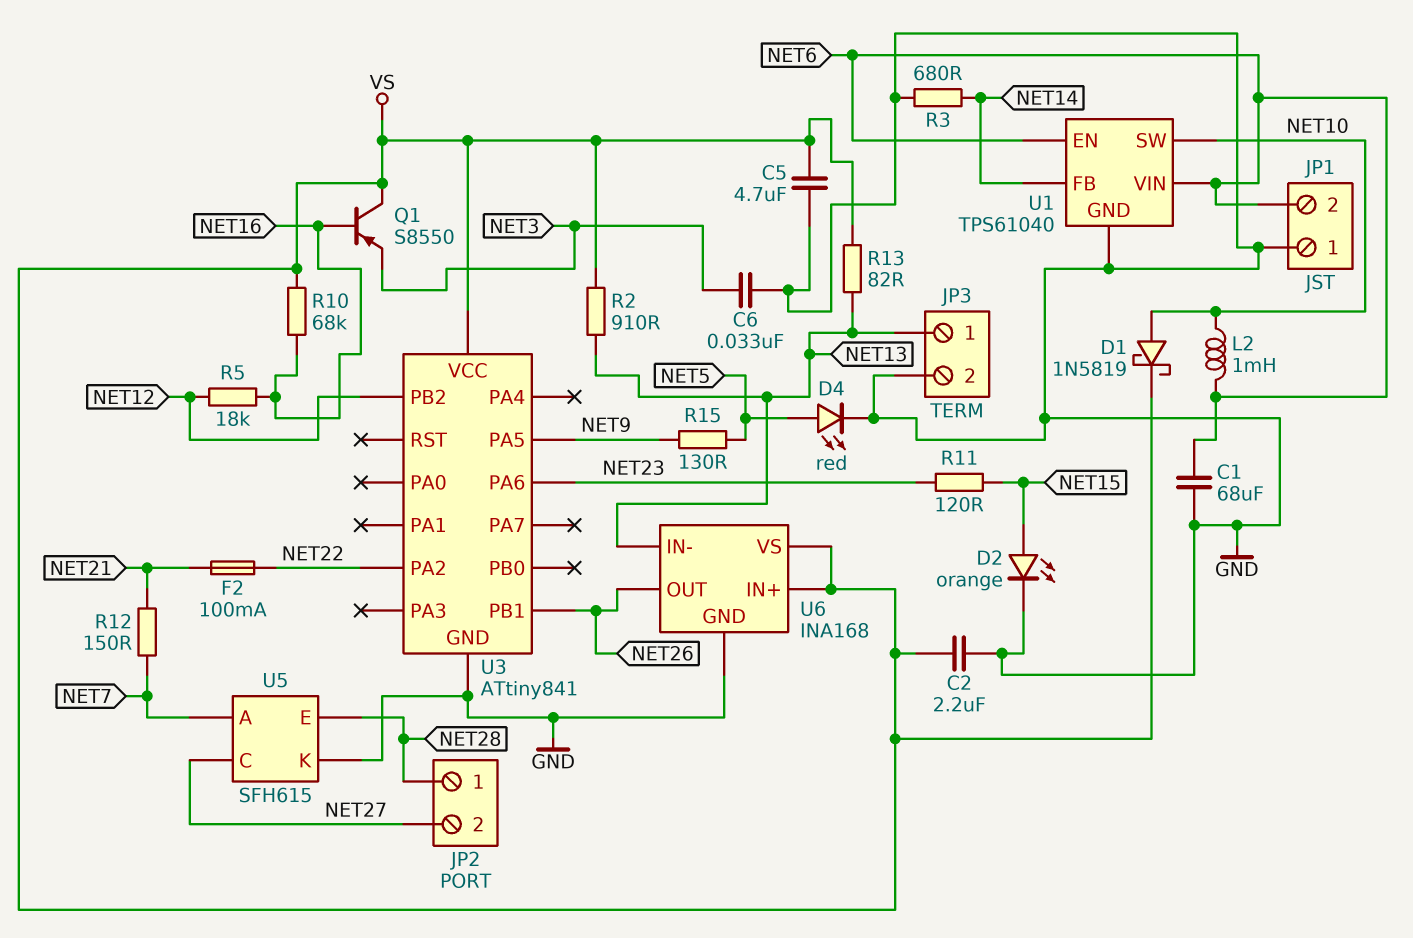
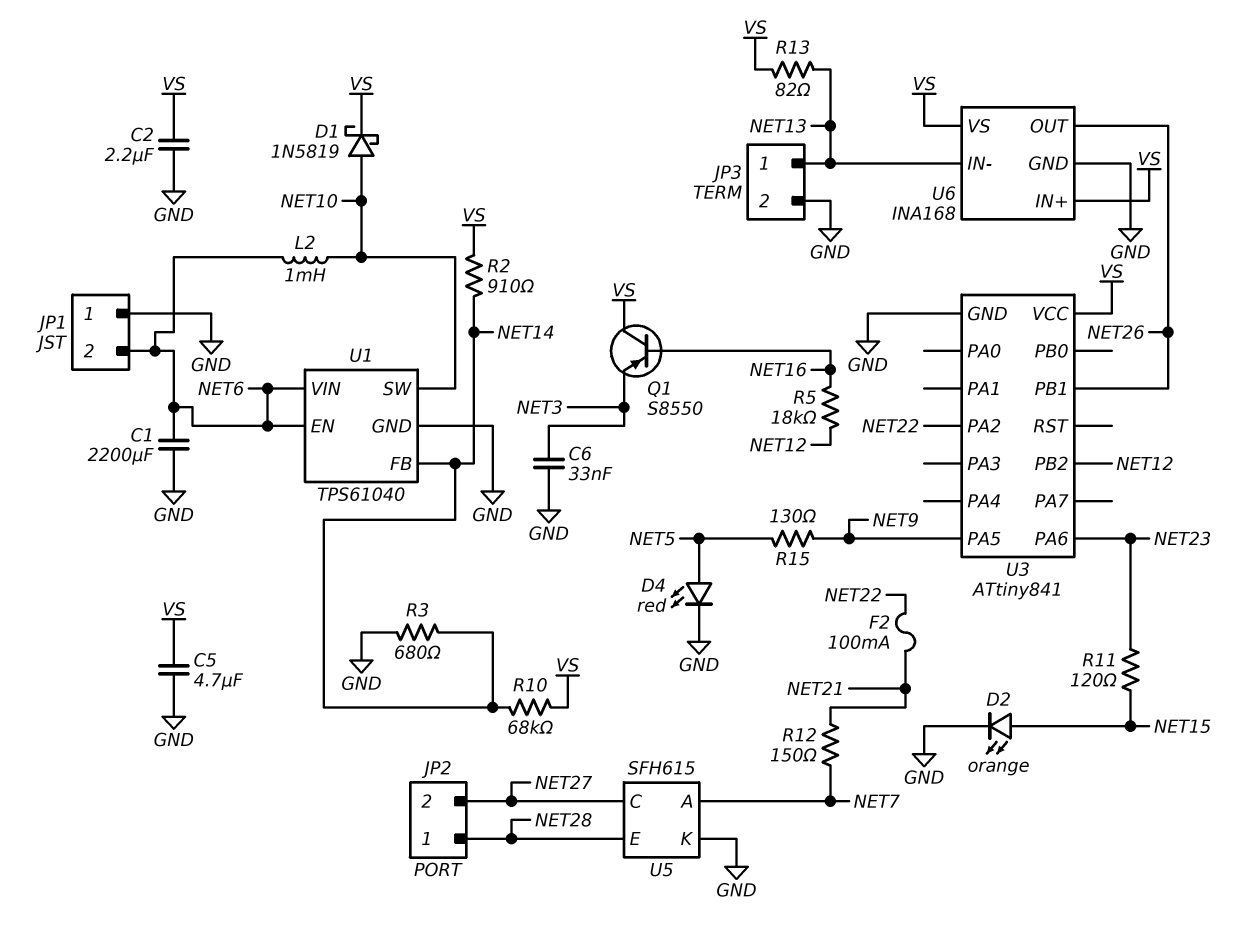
C1: 68uF (GND, NET6) -> 2200uF (GND, NET6)
R2: 910 (NET13, VS) -> 910 (NET14, VS)
R10: 68k (NET16, VS) -> 68k (NET14, VS)

